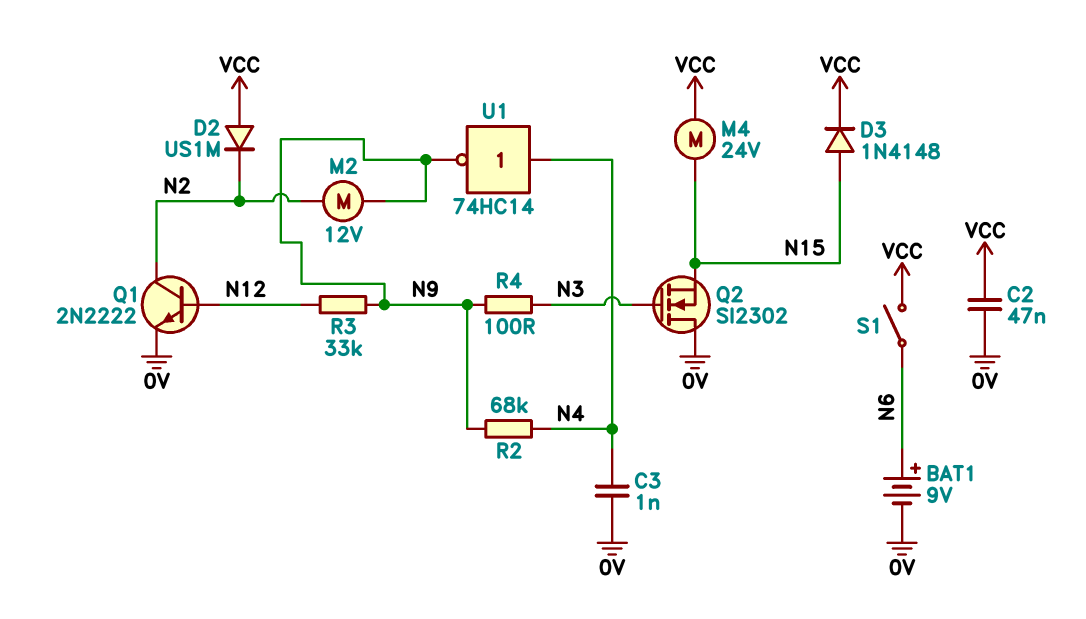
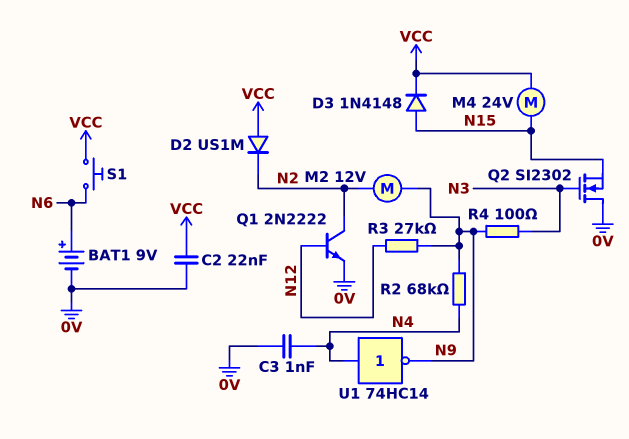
C2: 47nF (0V, VCC) -> 22nF (0V, VCC)
R3: 33k (N9, N12) -> 27k (N9, N12)
S1: switch (N6, VCC) -> button (N6, VCC)

